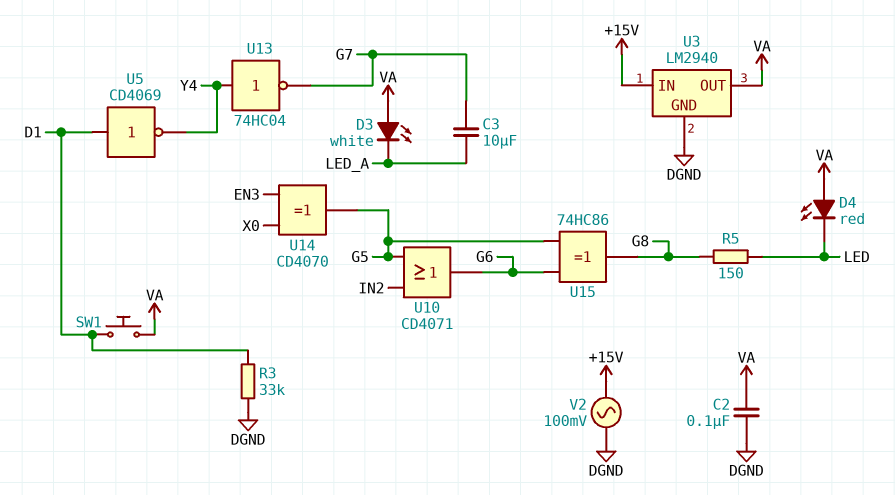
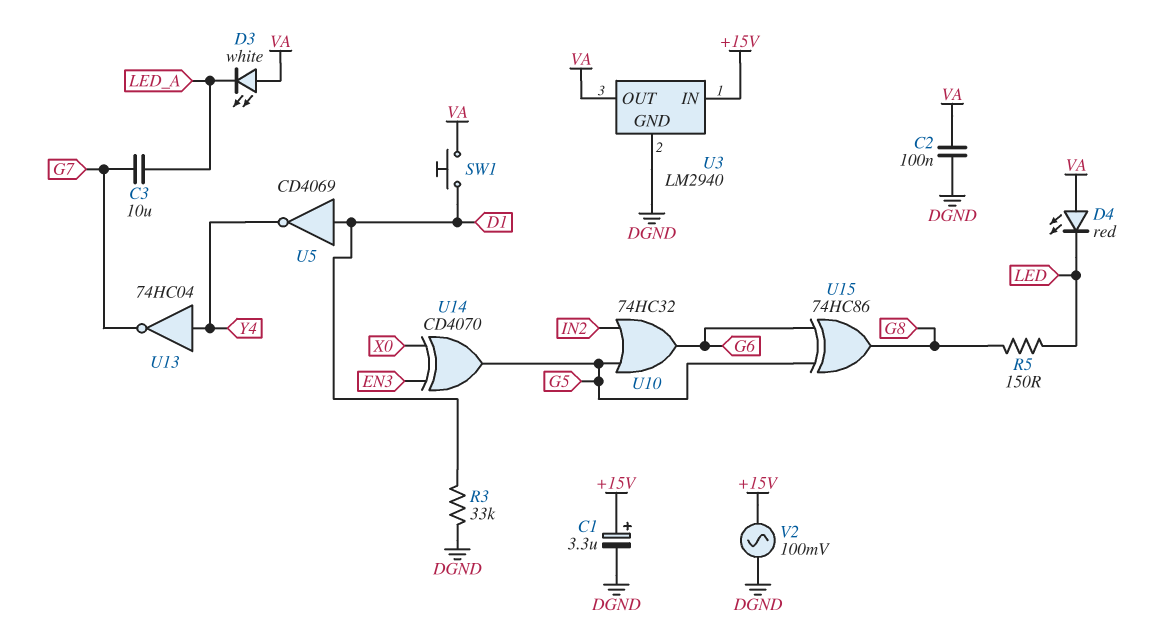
C1: none -> 3.3uF (plus +15V, minus DGND)
U10: OR CD4071 (in G5, in IN2, out G6) -> OR 74HC32 (in G5, in IN2, out G6)

